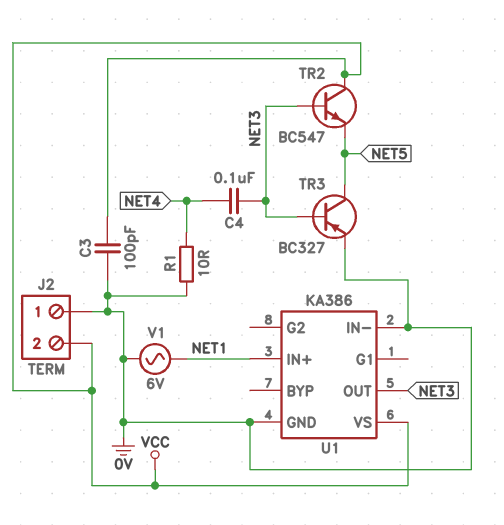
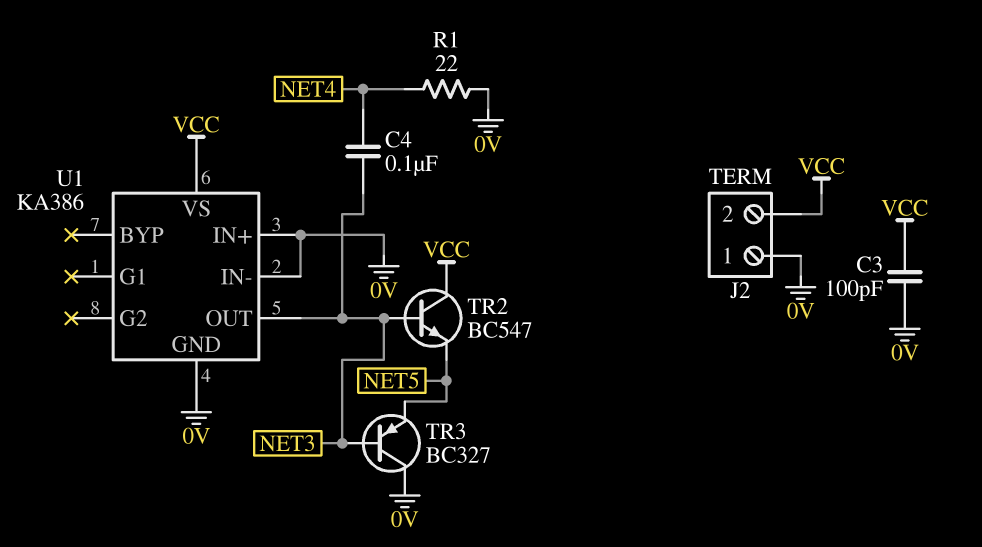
R1: 10 (0V, NET4) -> 22 (0V, NET4)
TR3: PNP BC327 (B NET3, C NET5, E 0V) -> PNP BC327 (B NET3, C 0V, E NET5)
U1 pin IN+: NET1 -> 0V
V1: AC 6V (0V, NET1) -> none

